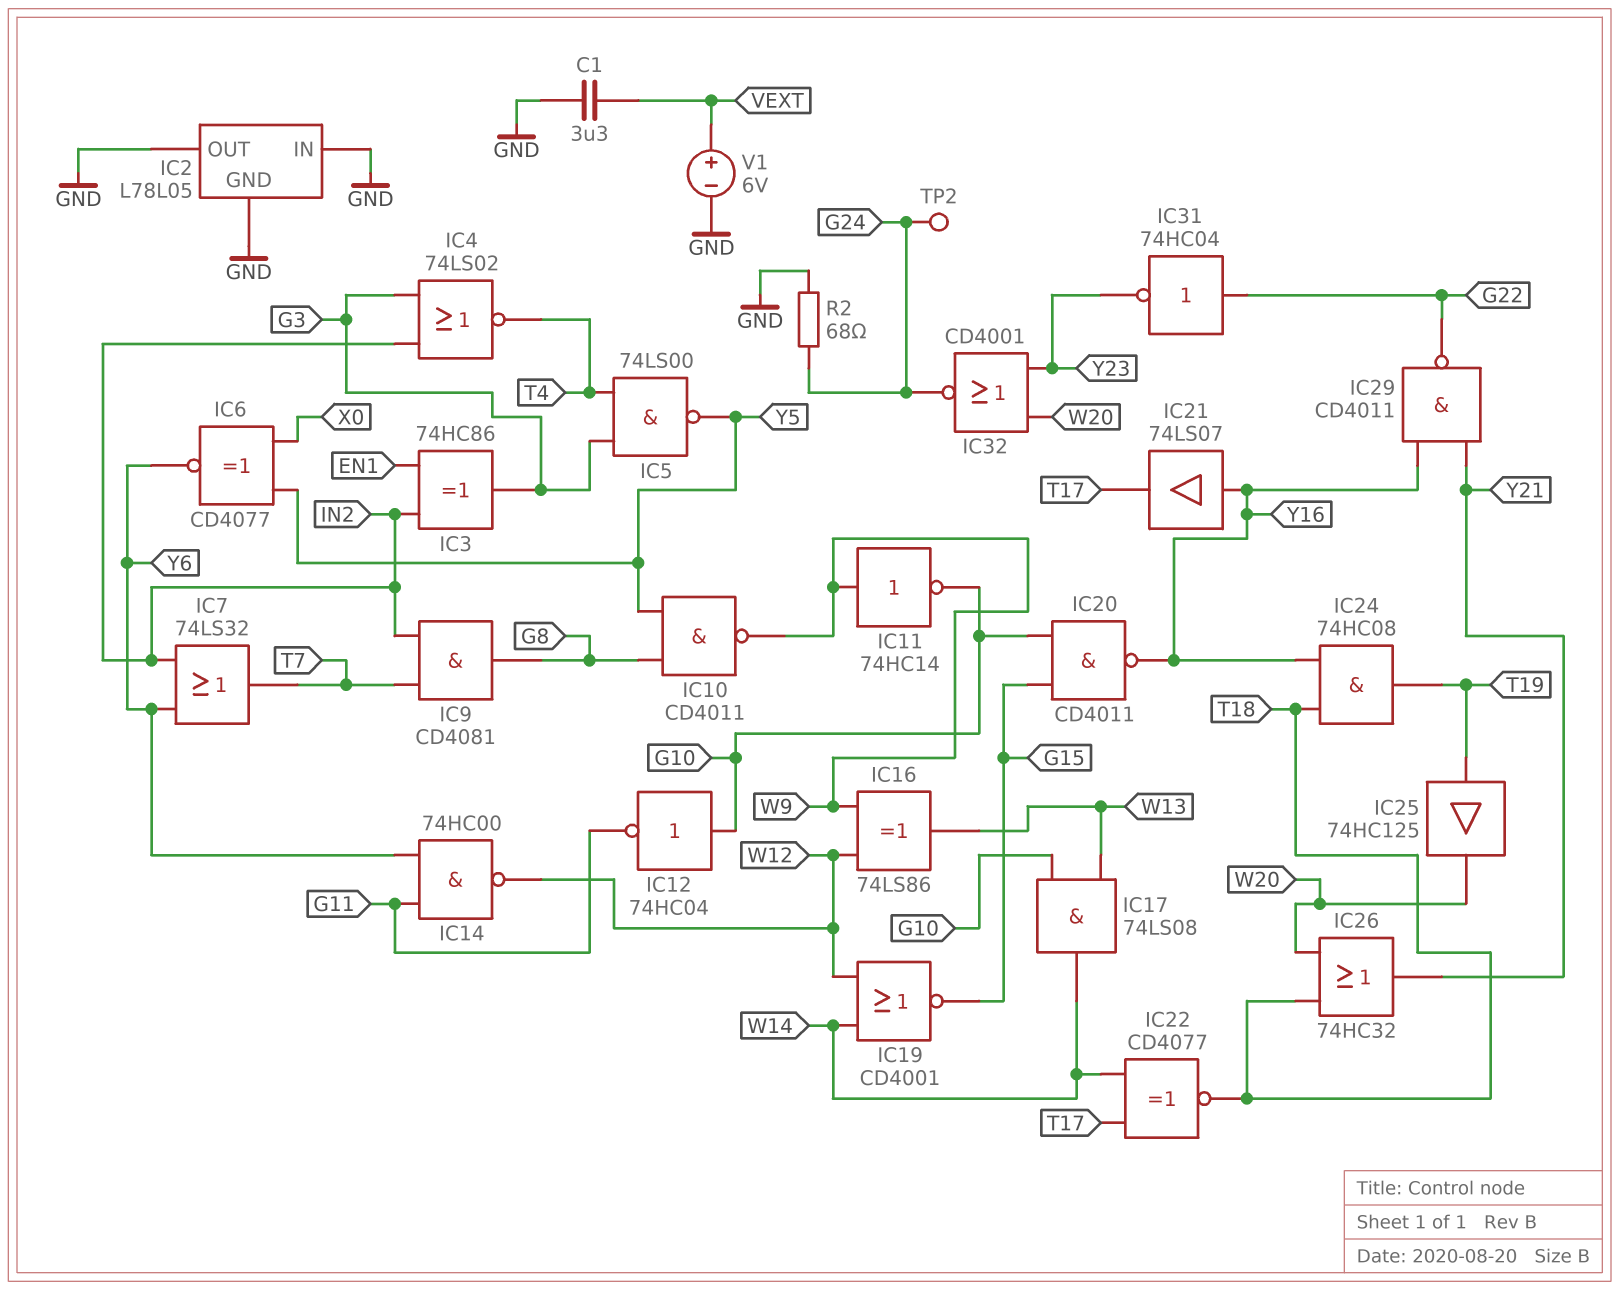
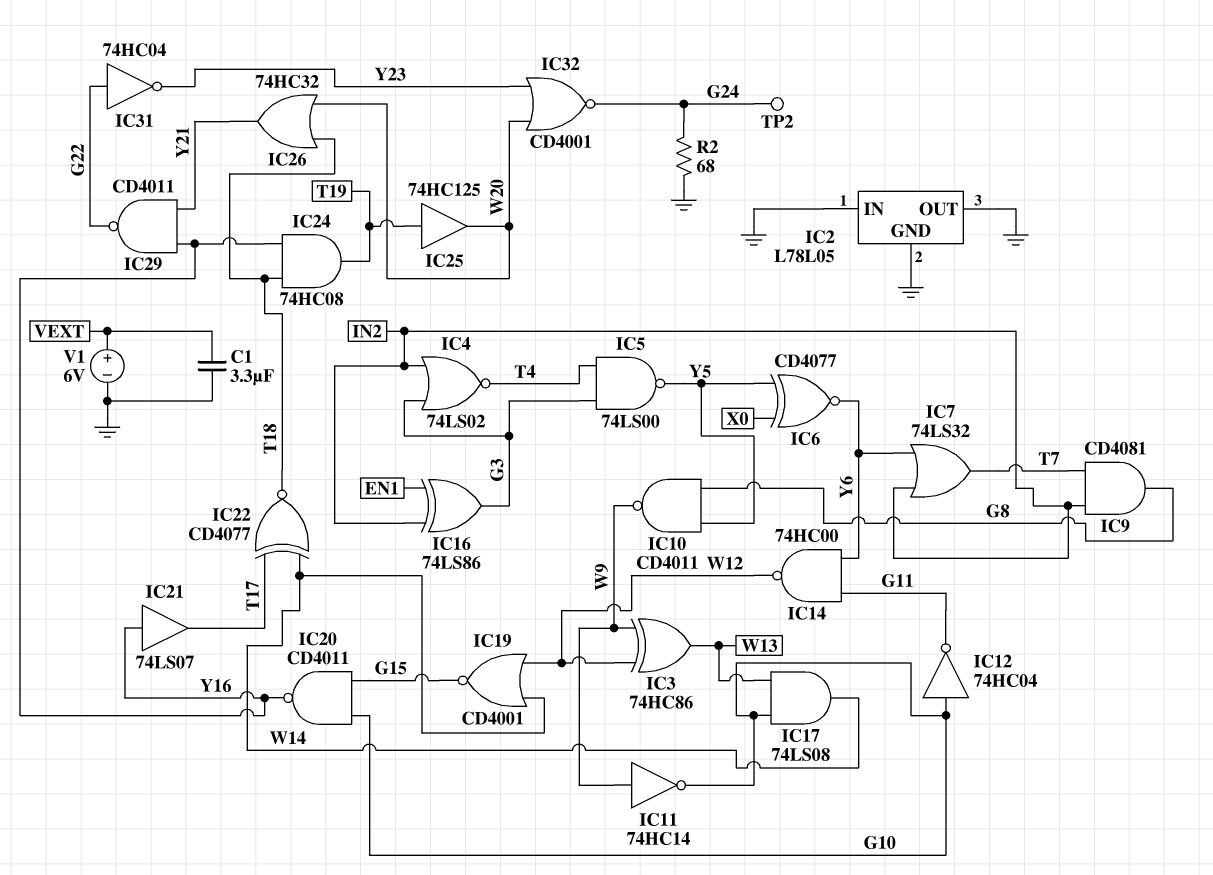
IC3: XOR 74HC86 (in EN1, in IN2, out G3) -> XOR 74HC86 (in W9, in W12, out W13)
IC16: XOR 74LS86 (in W9, in W12, out W13) -> XOR 74LS86 (in EN1, in IN2, out G3)

